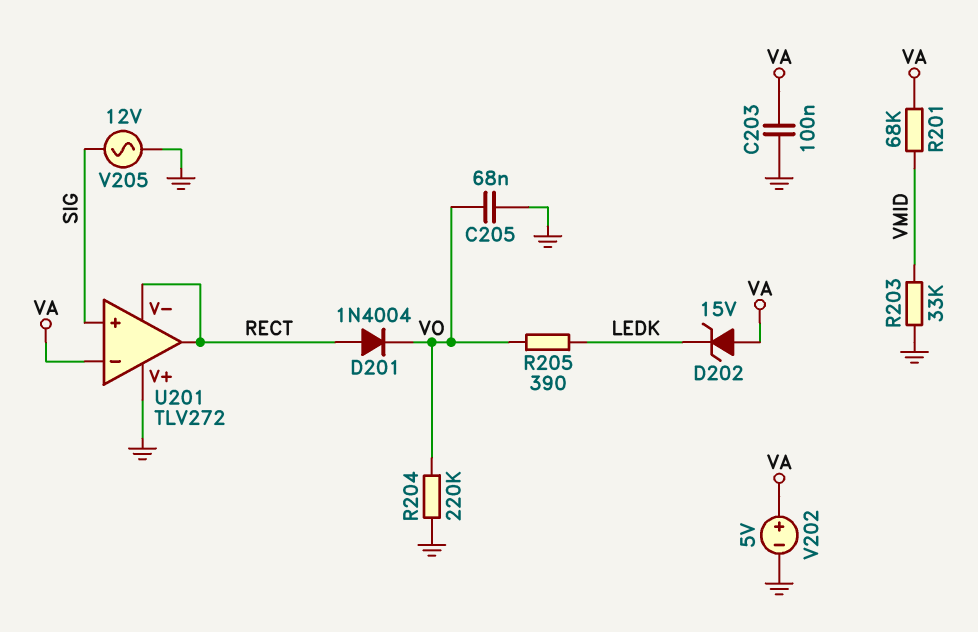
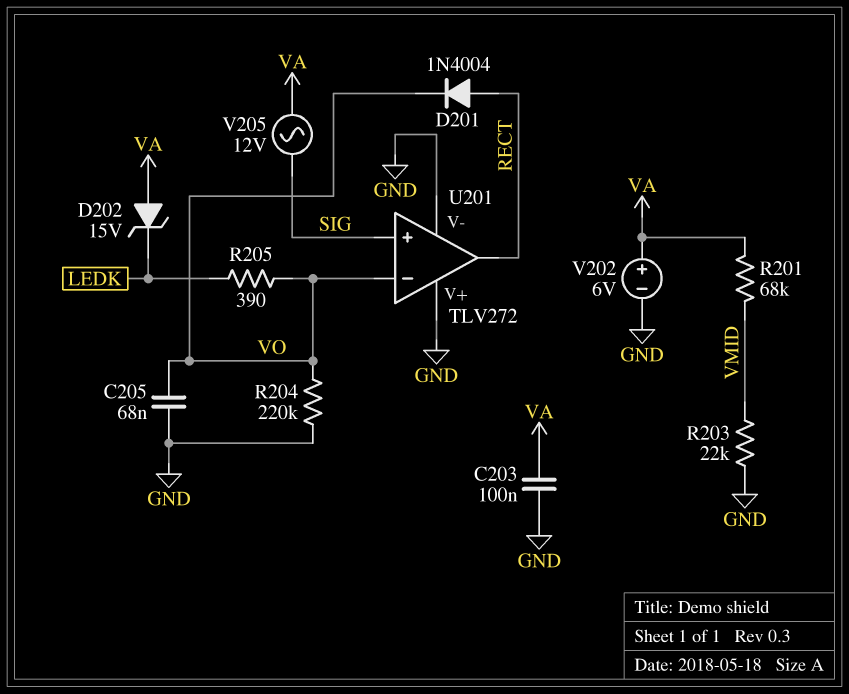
R203: 33k (GND, VMID) -> 22k (GND, VMID)
U201 pin V-: RECT -> GND
U201 pin in-: VA -> VO
V202: 5V (plus VA, minus GND) -> 6V (plus VA, minus GND)
V205: AC 12V (GND, SIG) -> AC 12V (SIG, VA)

